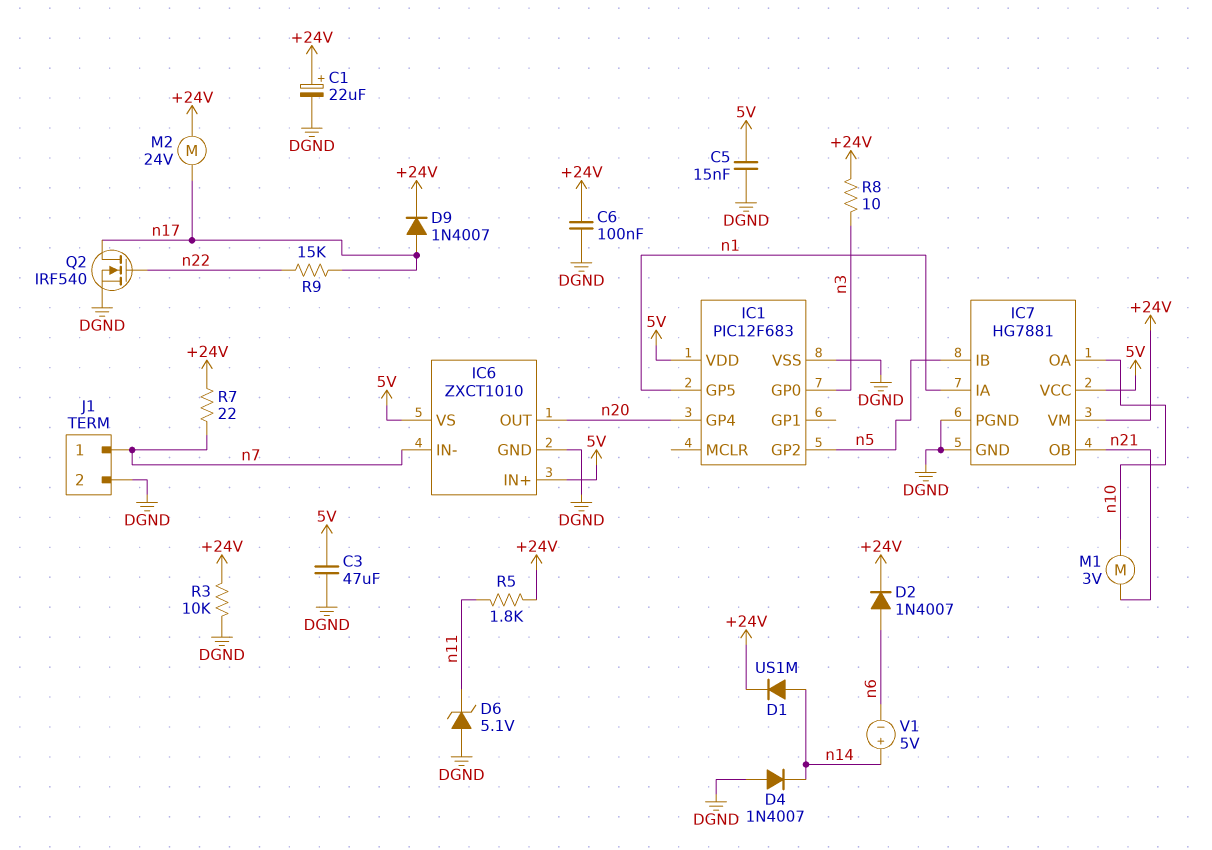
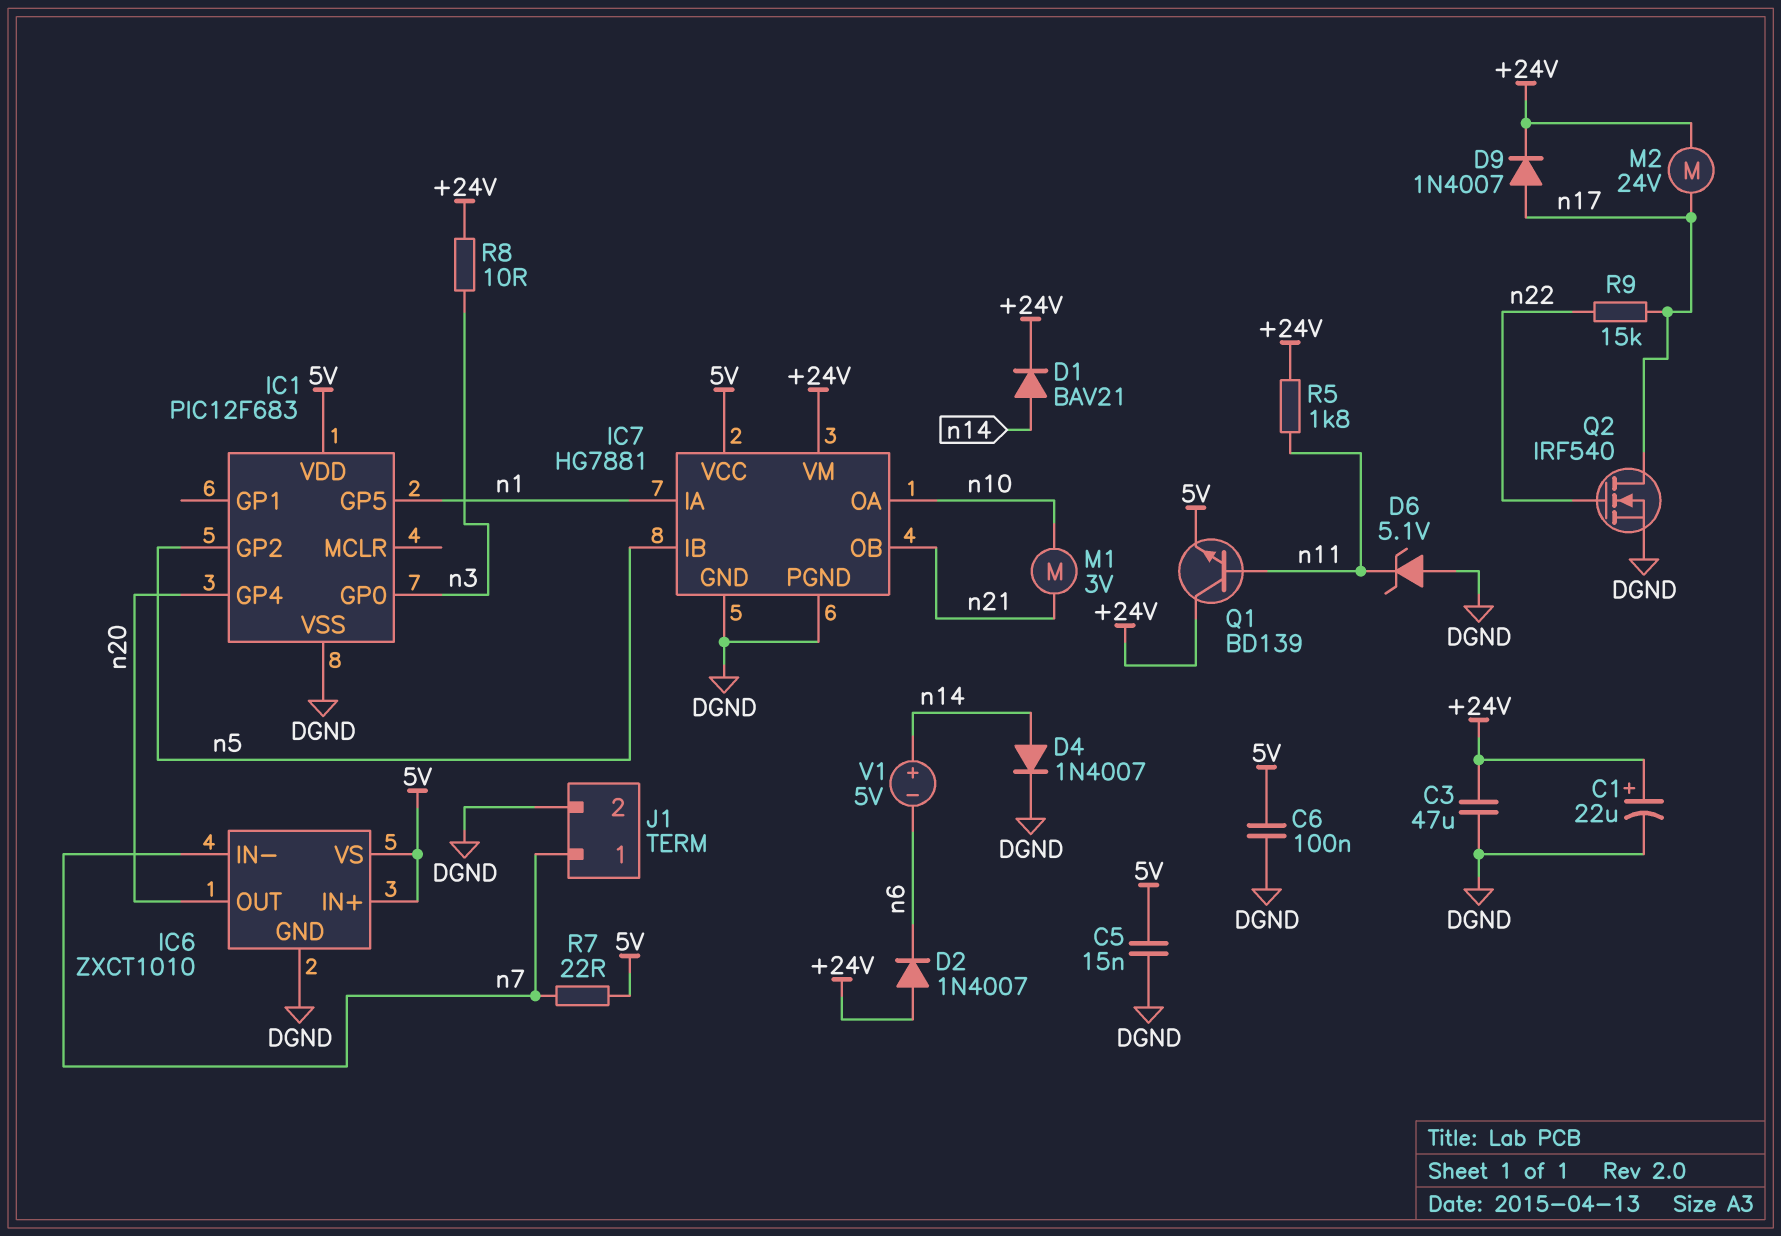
C3: 47uF (5V, DGND) -> 47uF (+24V, DGND)
C6: 100nF (+24V, DGND) -> 100nF (5V, DGND)
D1: diode US1M (A n14, K +24V) -> diode BAV21 (A n14, K +24V)
D2: diode 1N4007 (A n6, K +24V) -> diode 1N4007 (A +24V, K n6)
D4: diode 1N4007 (A DGND, K n14) -> diode 1N4007 (A n14, K DGND)
Q1: none -> NPN BD139 (B n11, C +24V, E 5V)
R3: 10k (+24V, DGND) -> none
R7: 22 (+24V, n7) -> 22 (5V, n7)

